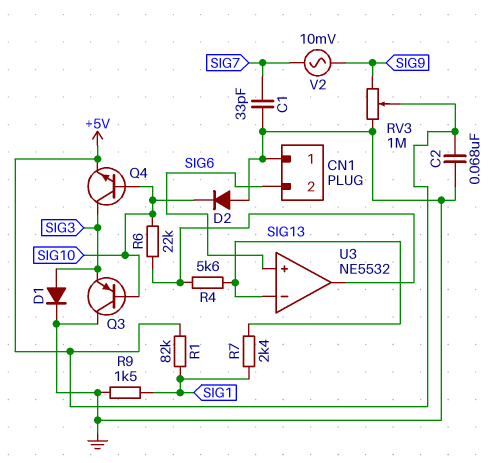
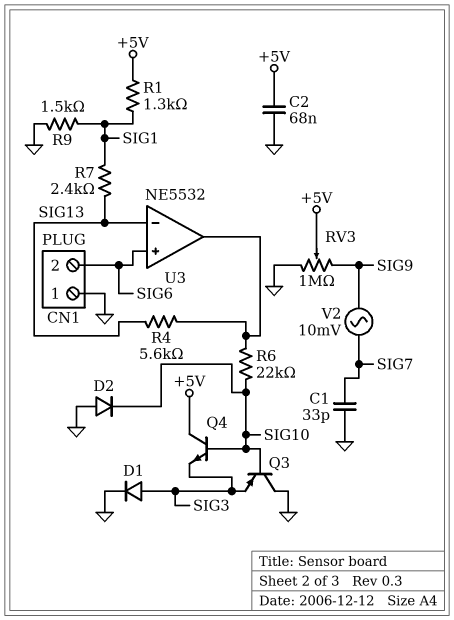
Q4: NPN (B SIG10, C SIG3, E +5V) -> NPN (B SIG10, C +5V, E SIG3)
R1: 82k (+5V, SIG1) -> 1.3k (+5V, SIG1)

